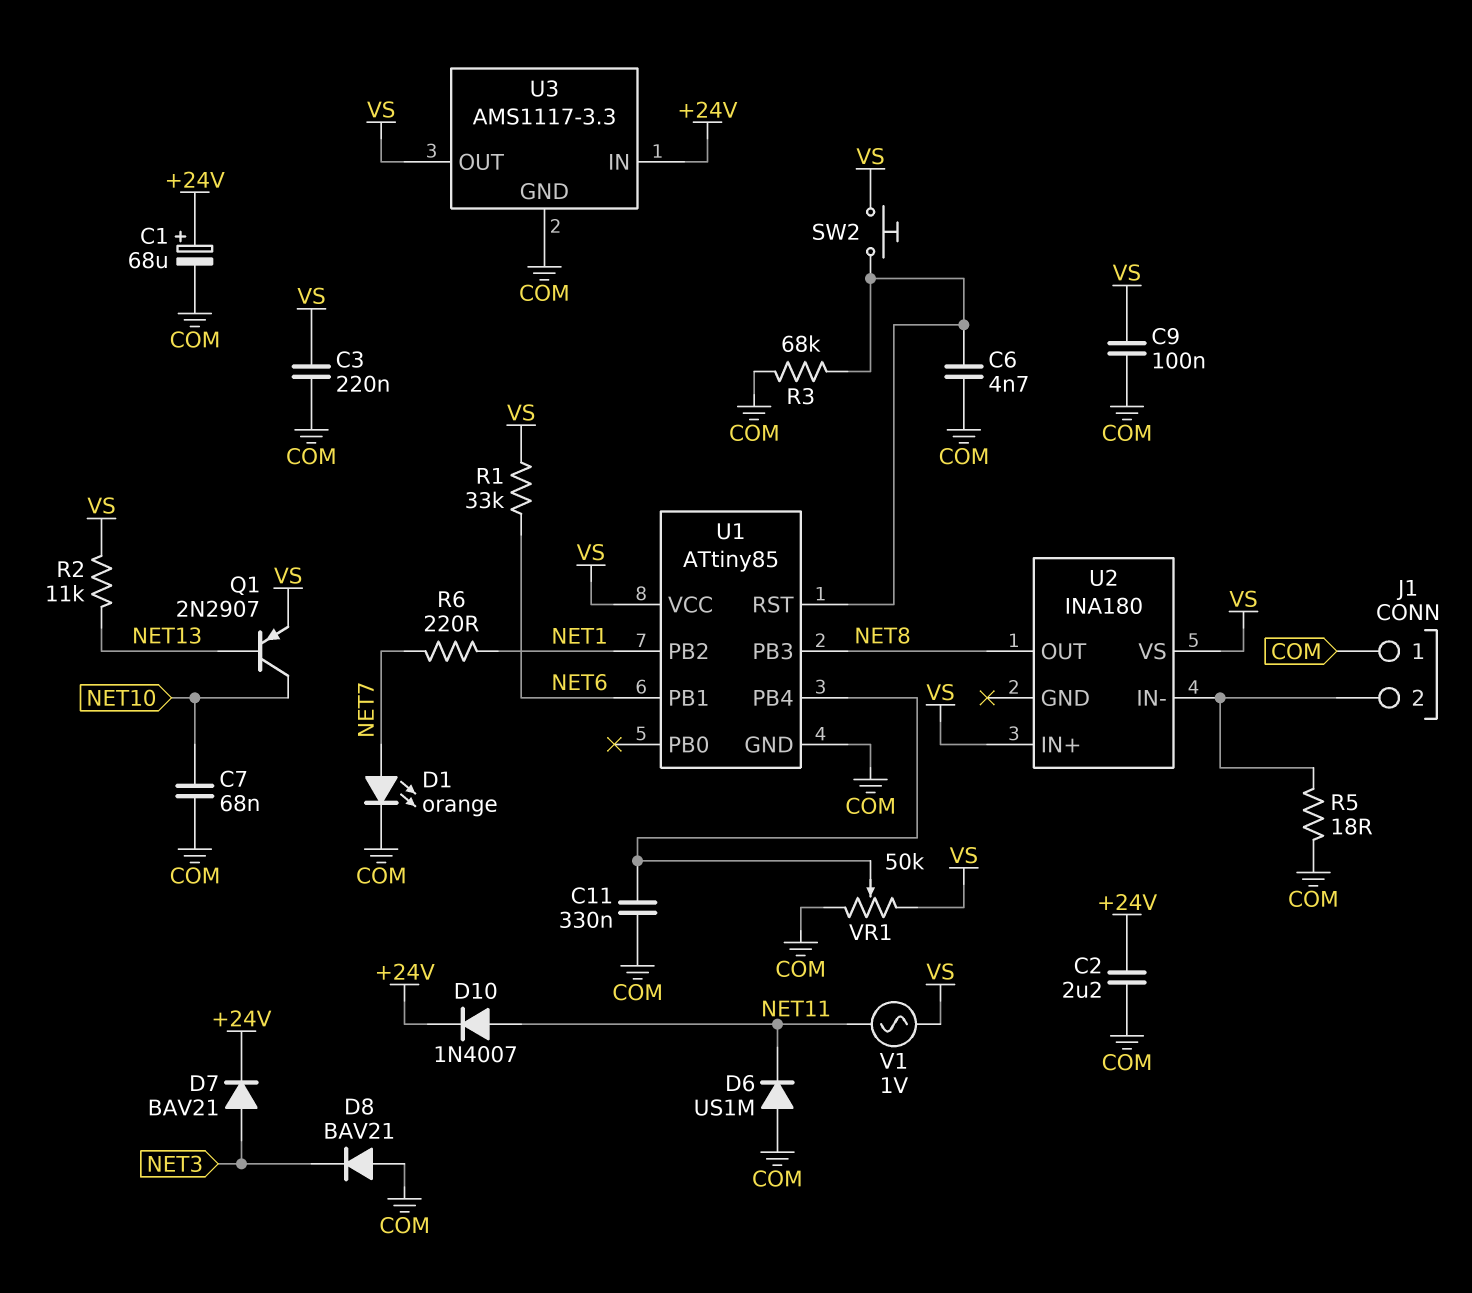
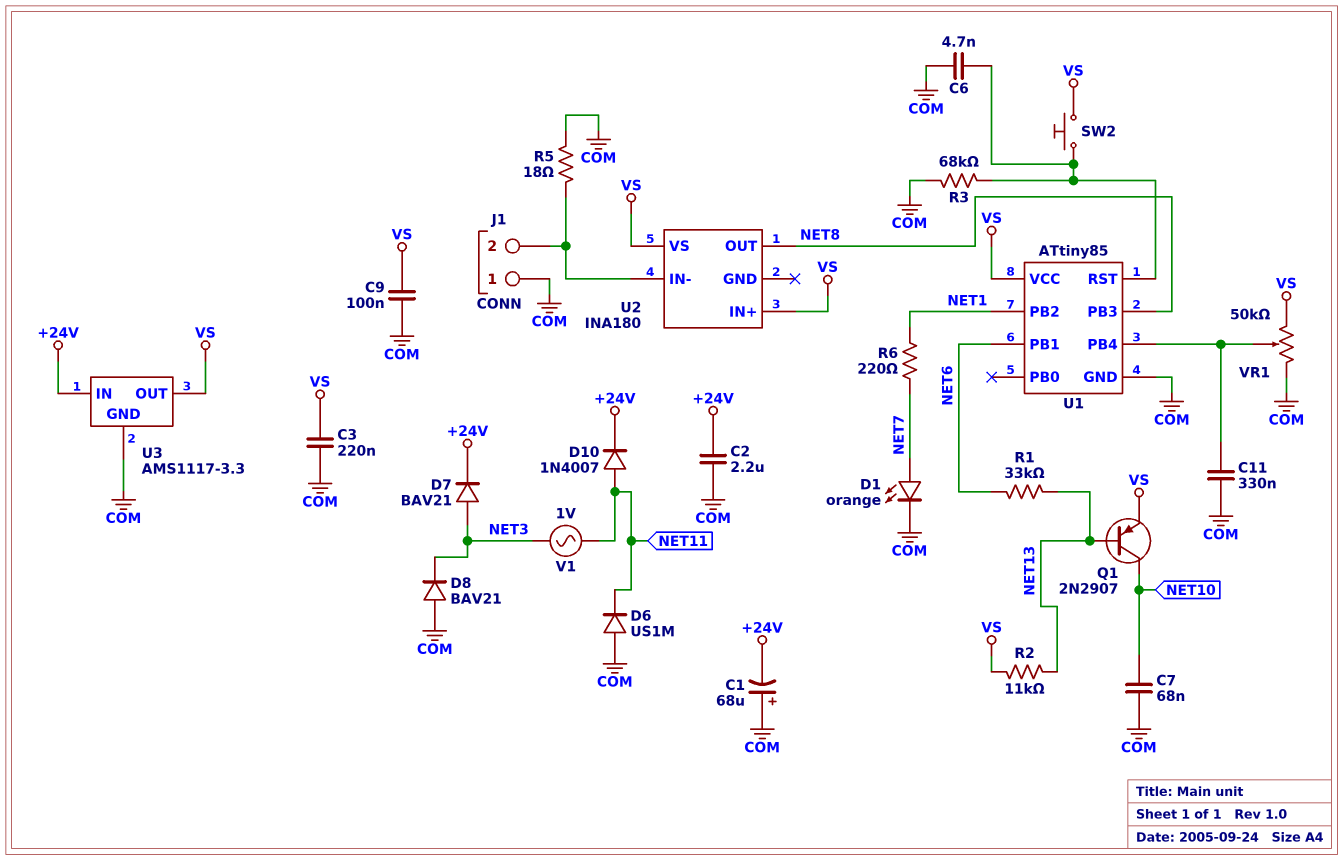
C1: 68uF (plus +24V, minus COM) -> 68uF (plus COM, minus +24V)
R1: 33k (NET6, VS) -> 33k (NET6, NET13)
V1: AC 1V (NET11, VS) -> AC 1V (NET3, NET11)

